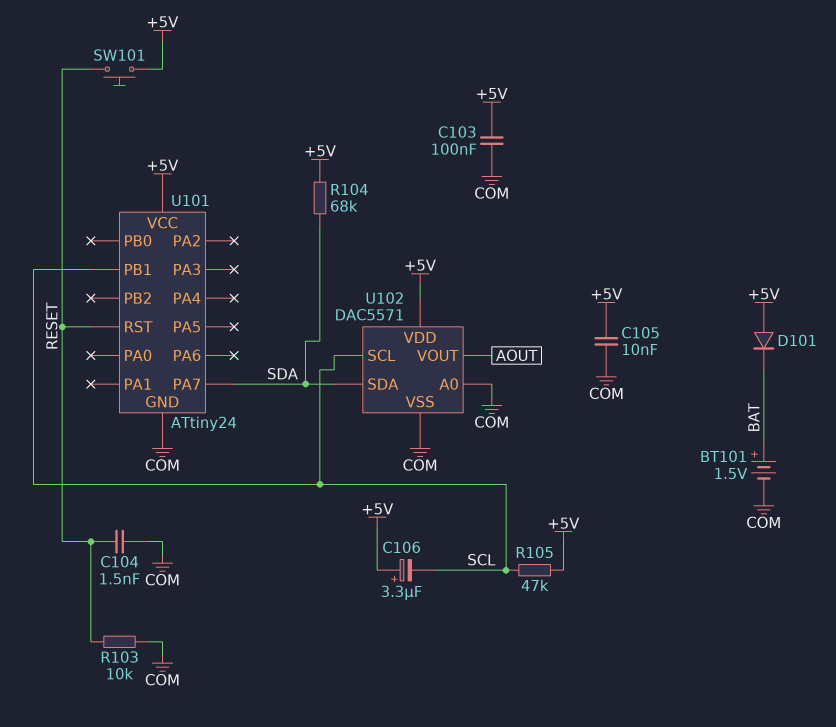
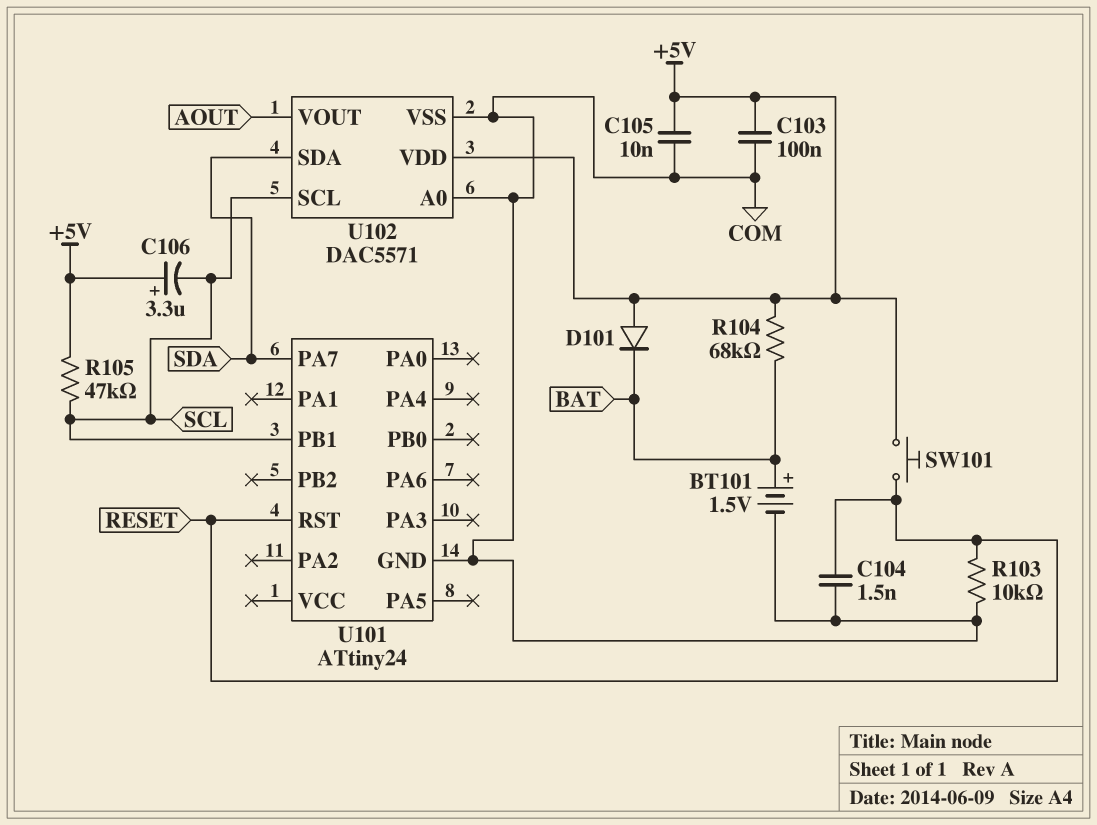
R104: 68k (+5V, SDA) -> 68k (+5V, BAT)
U101 pin VCC: +5V -> none

